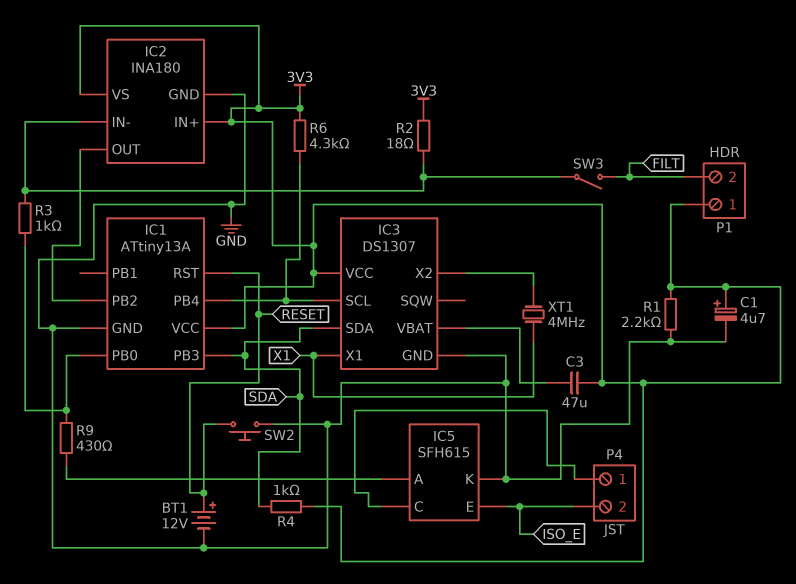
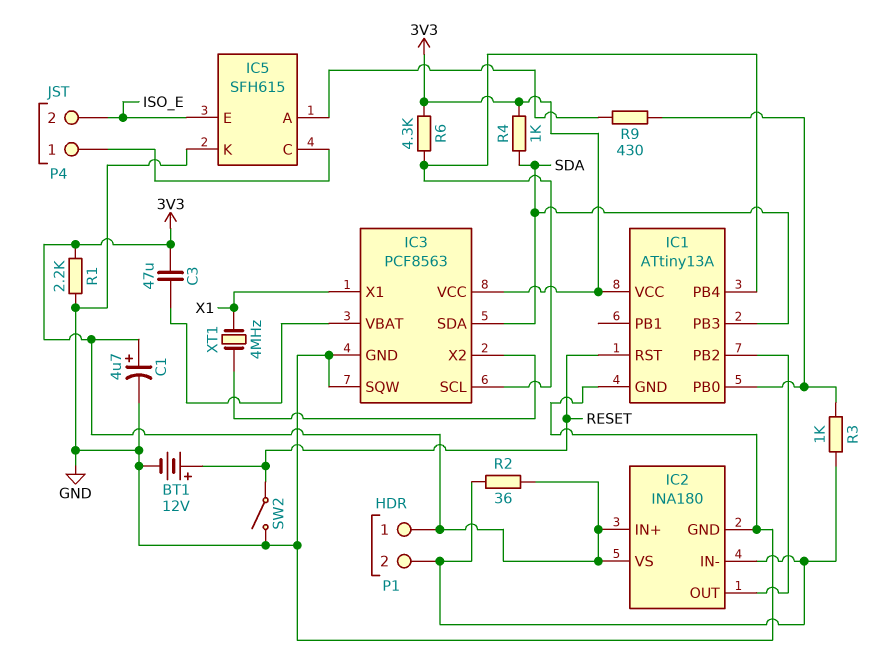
IC3: DS1307 -> PCF8563
IC3 pin SQW: none -> GND
P1 pin 2: FILT -> IC2/IN-
R2: 18 (3V3, IC2/IN-) -> 36 (3V3, IC2/IN-)
SW2: button (GND, RESET) -> switch (GND, RESET)
SW3: switch (FILT, IC2/IN-) -> none

